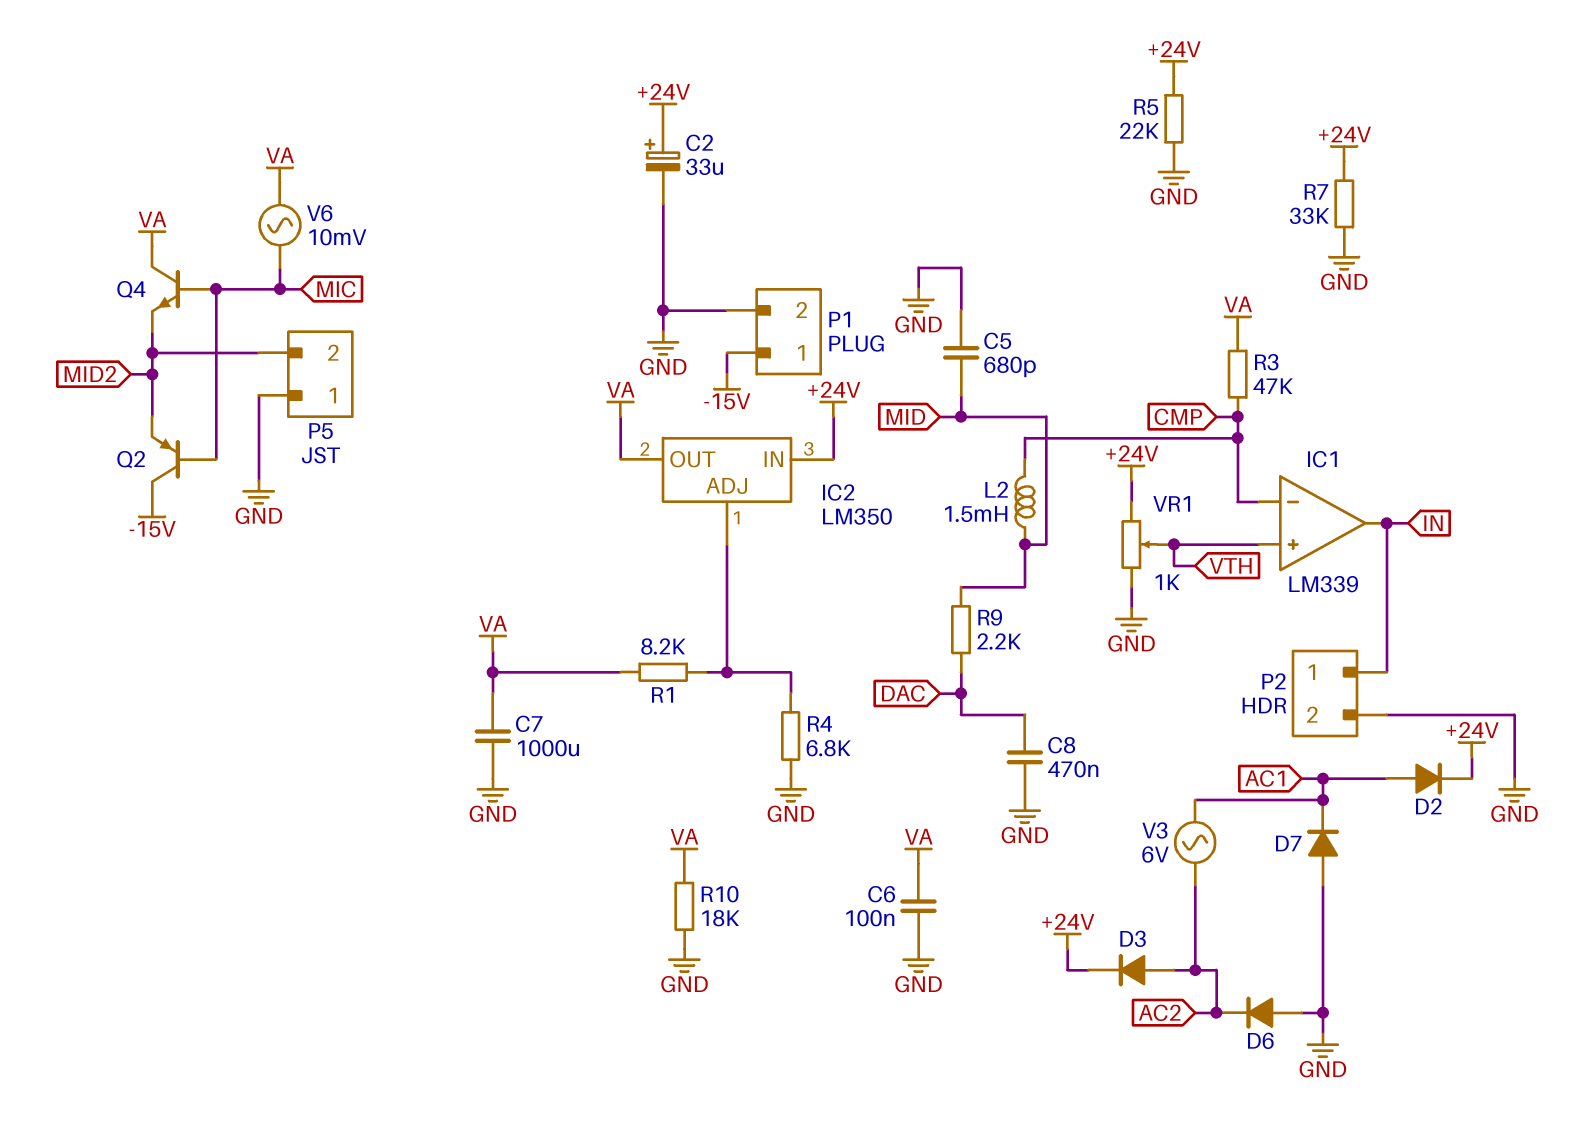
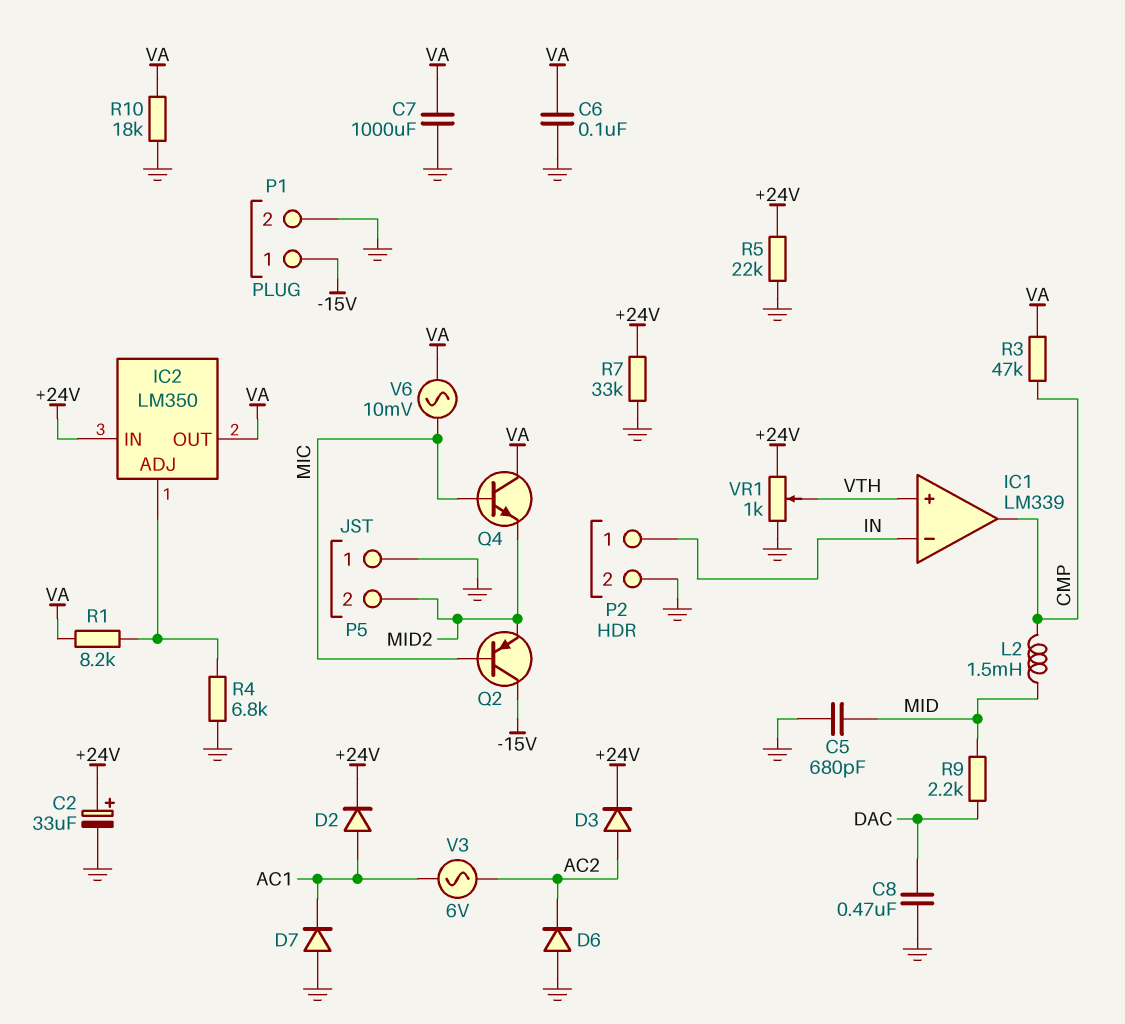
IC1 pin in-: CMP -> IN
IC1 pin out: IN -> CMP

